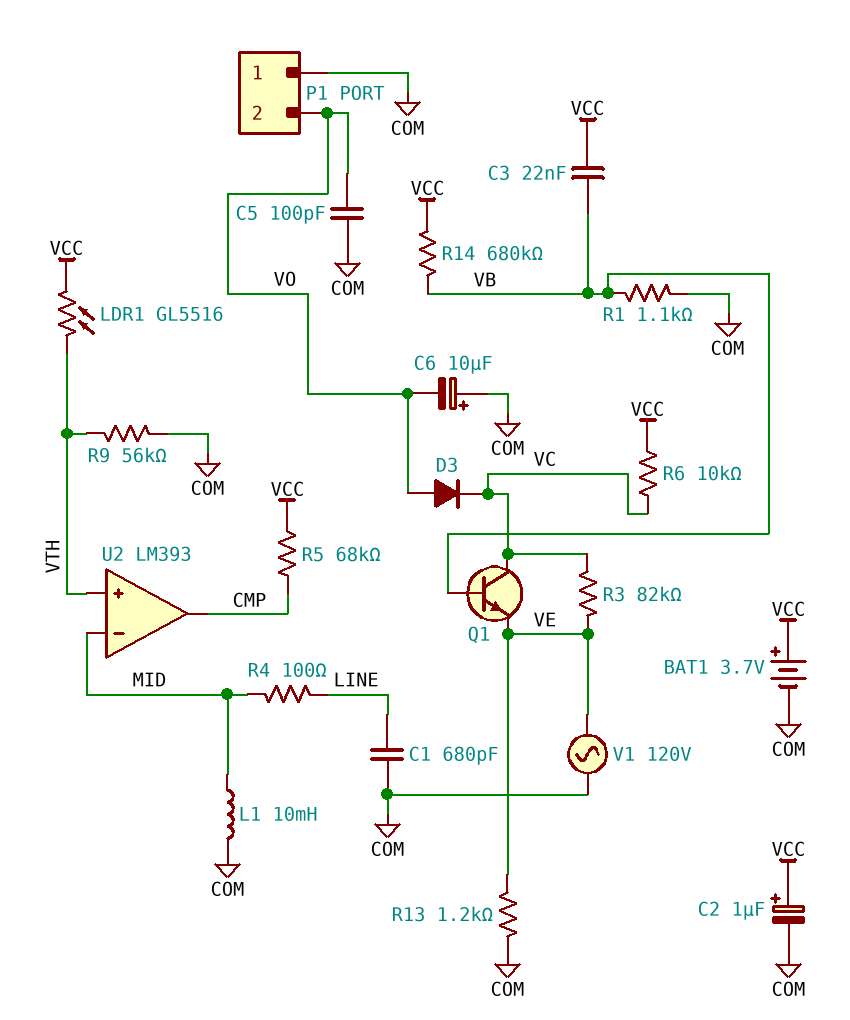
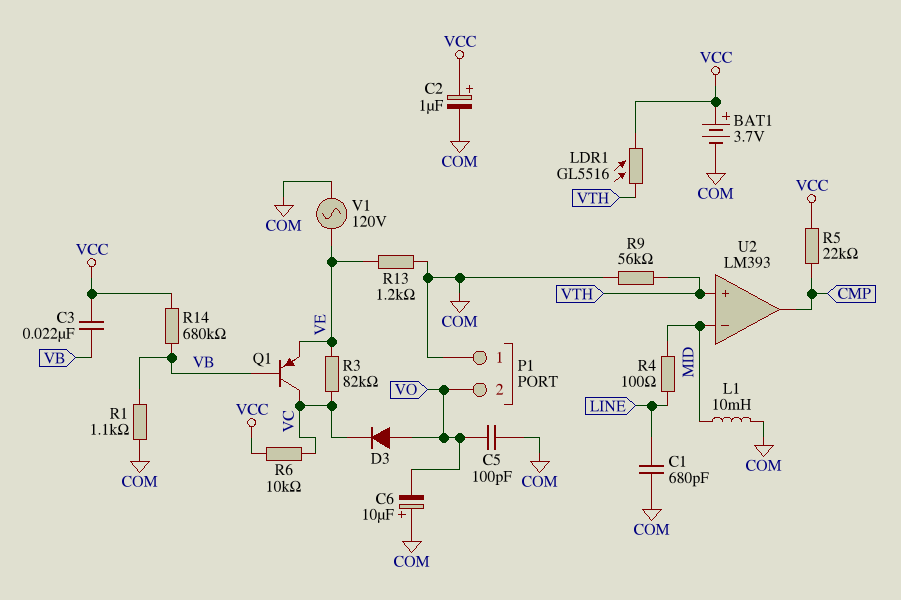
Q1: NPN (B VB, C VC, E VE) -> PNP (B VB, C VC, E VE)
R5: 68k (CMP, VCC) -> 22k (CMP, VCC)

